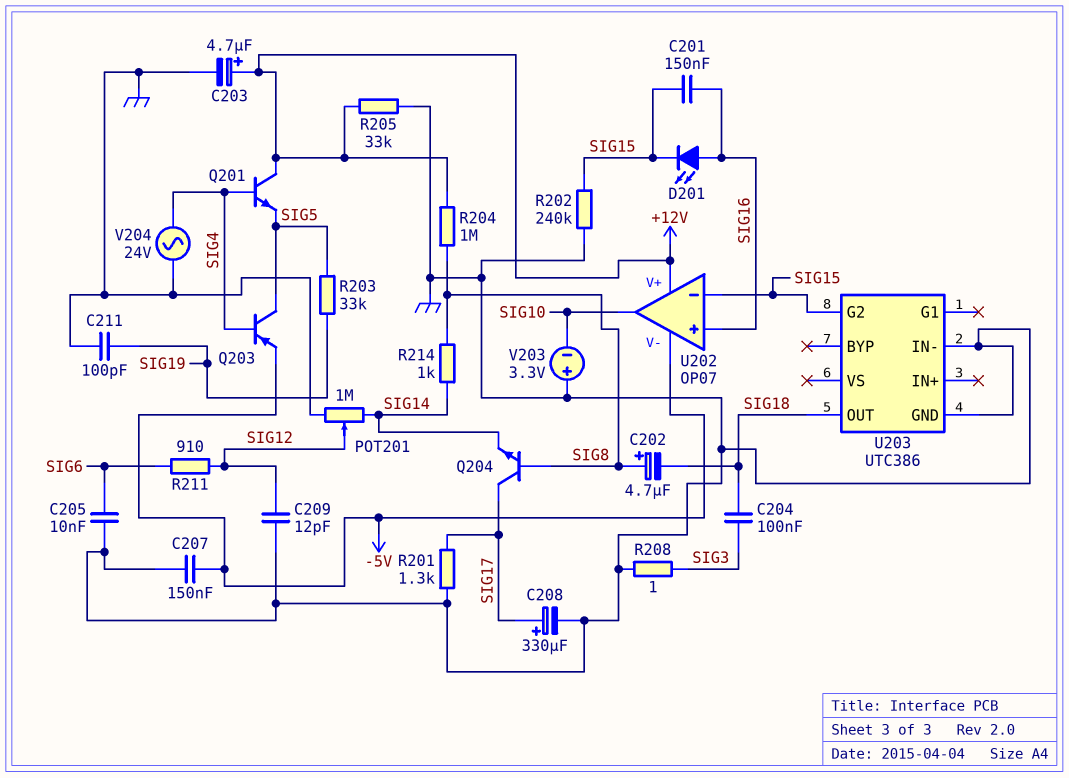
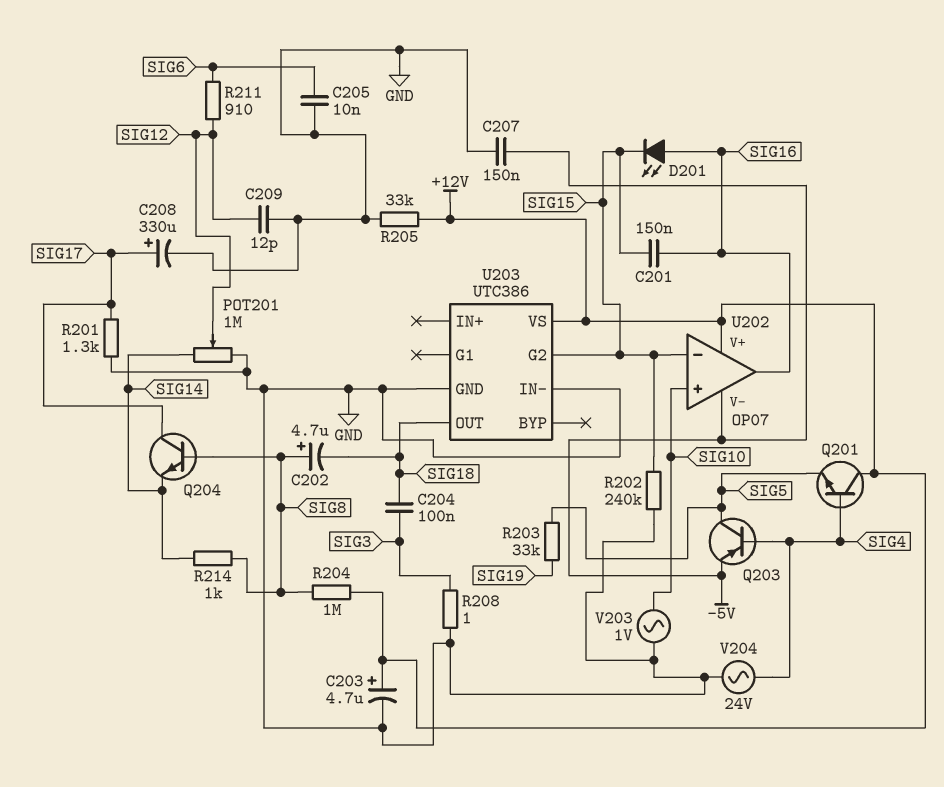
C211: 100pF (GND, SIG19) -> none
U202 pin in+: SIG16 -> SIG10
U202 pin out: SIG10 -> SIG16
U203 pin VS: none -> +12V
V203: 3.3V (plus GND, minus SIG10) -> AC 1V (GND, SIG10)

